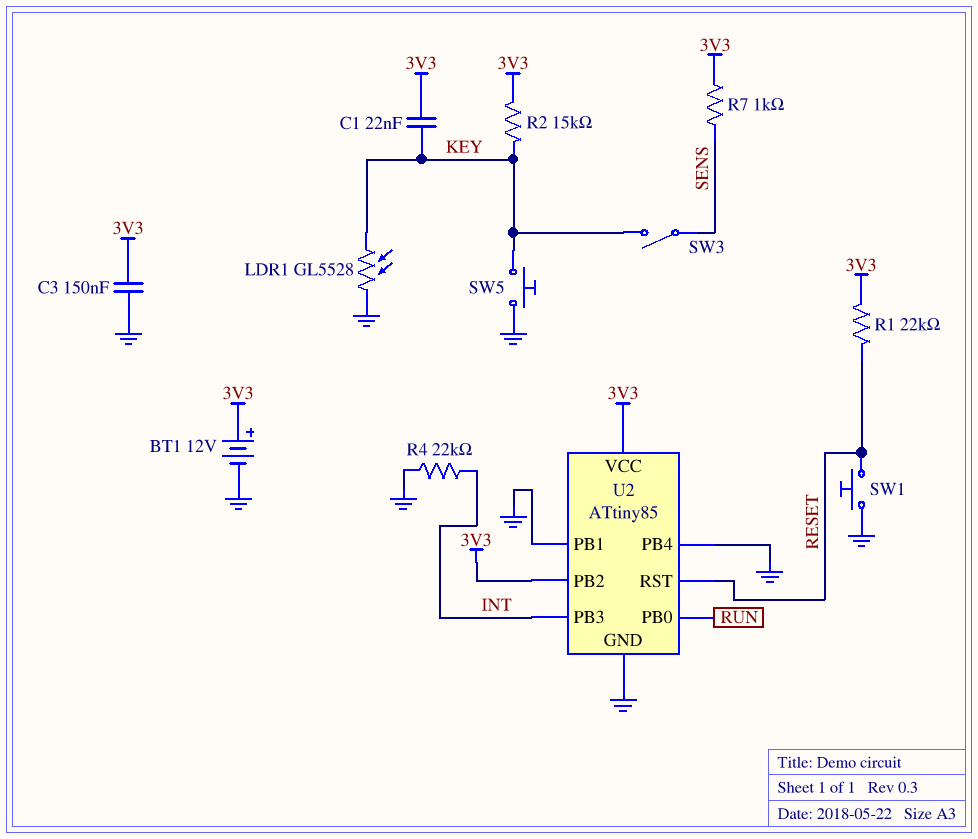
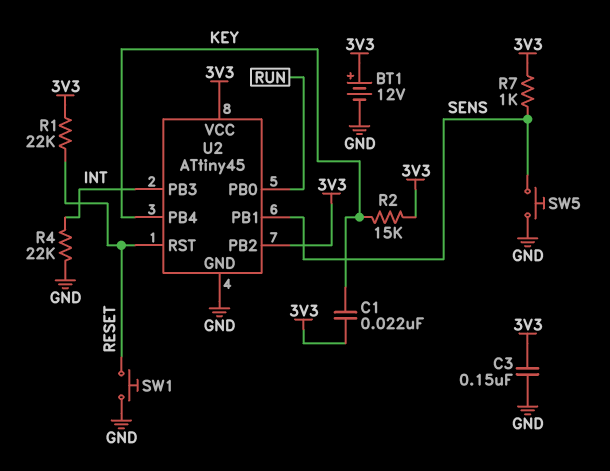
LDR1: GL5528 (GND, KEY) -> none
SW3: switch (KEY, SENS) -> none
SW5: button (GND, KEY) -> button (GND, SENS)
U2: ATtiny85 -> ATtiny45
U2 pin PB1: GND -> SENS
U2 pin PB4: GND -> KEY

